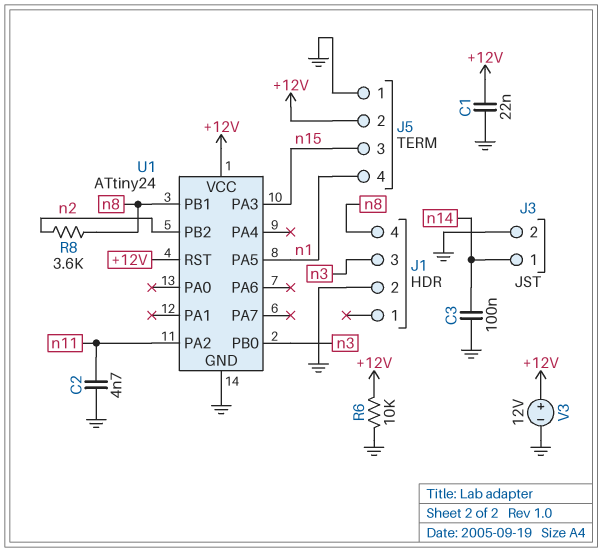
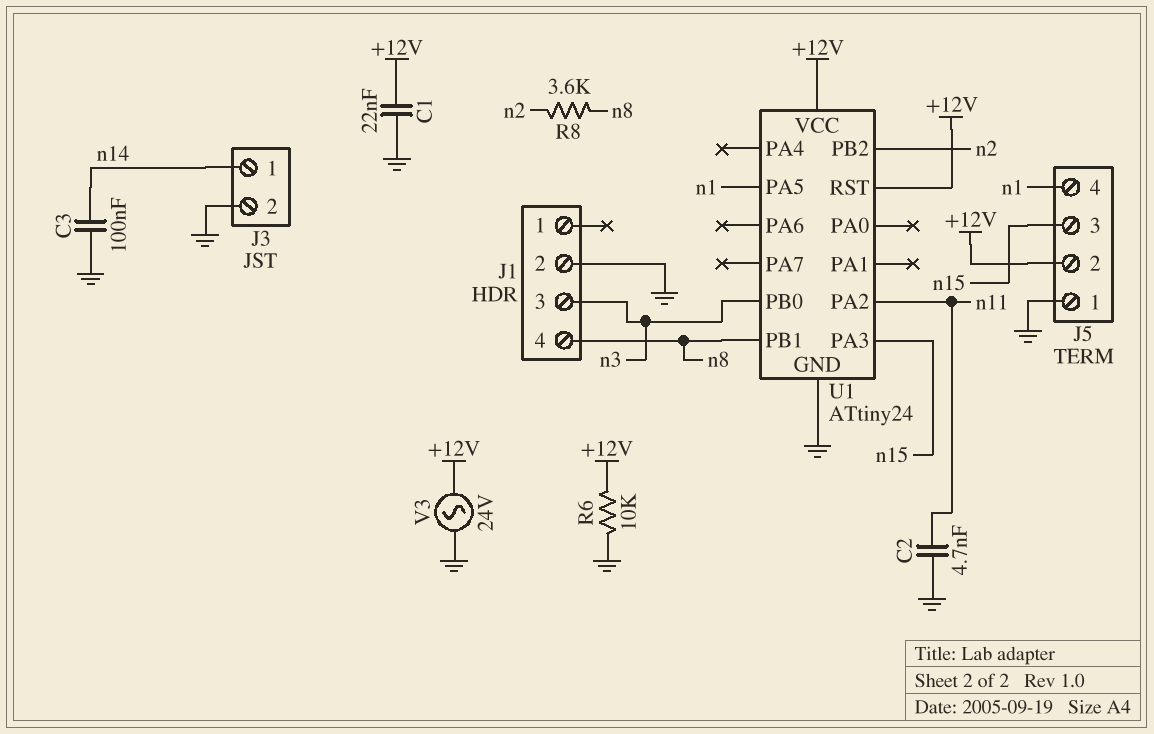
V3: 12V (plus +12V, minus GND) -> AC 24V (+12V, GND)

